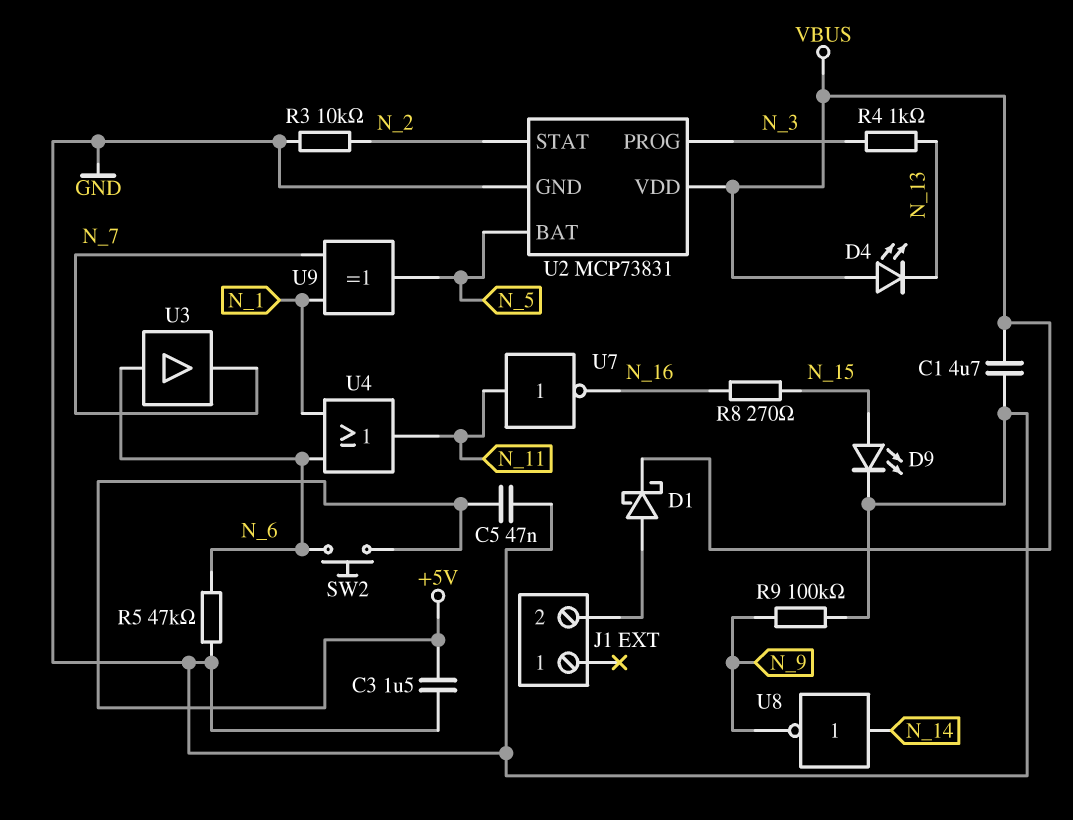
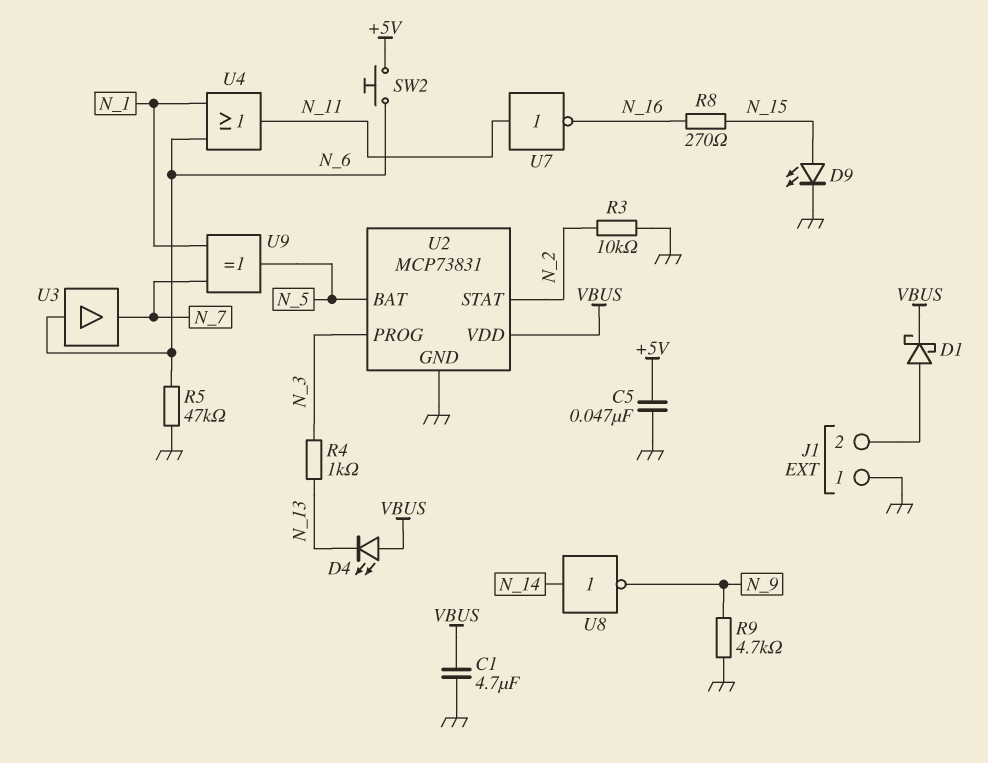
C3: 1.5uF (+5V, GND) -> none
J1 pin 1: none -> GND
R9: 100k (GND, N_9) -> 4.7k (GND, N_9)

